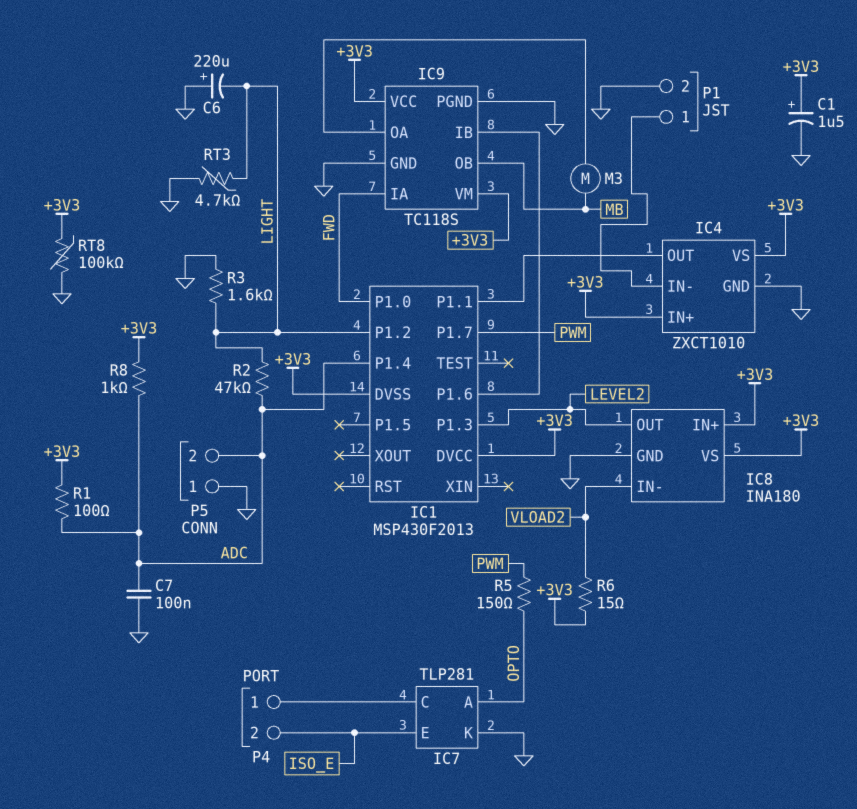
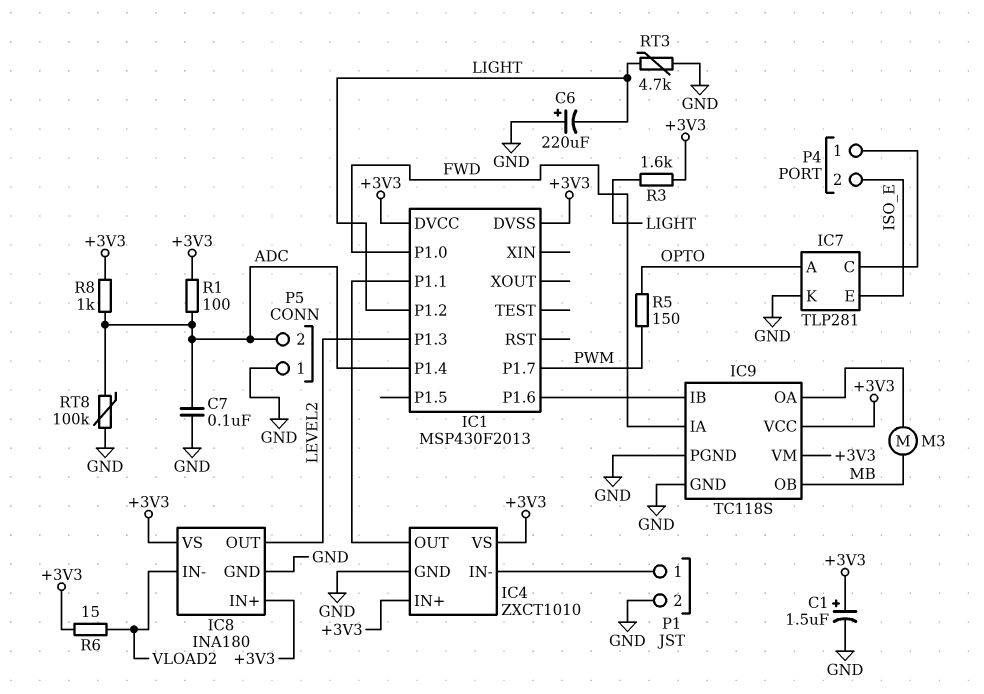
R2: 47k (ADC, LIGHT) -> none
R3: 1.6k (GND, LIGHT) -> 1.6k (+3V3, LIGHT)
RT8: 100k (+3V3, GND) -> 100k (ADC, GND)

